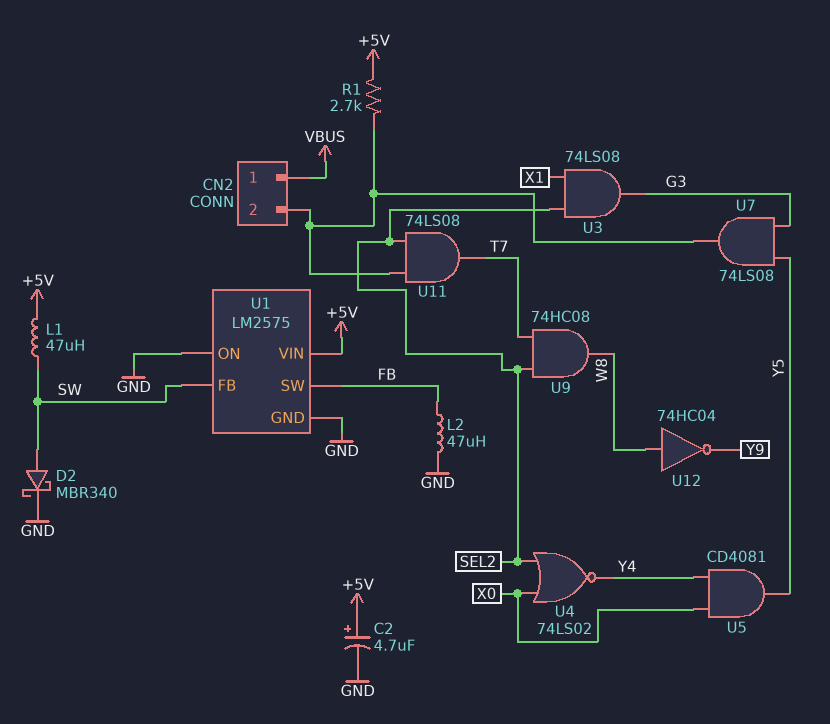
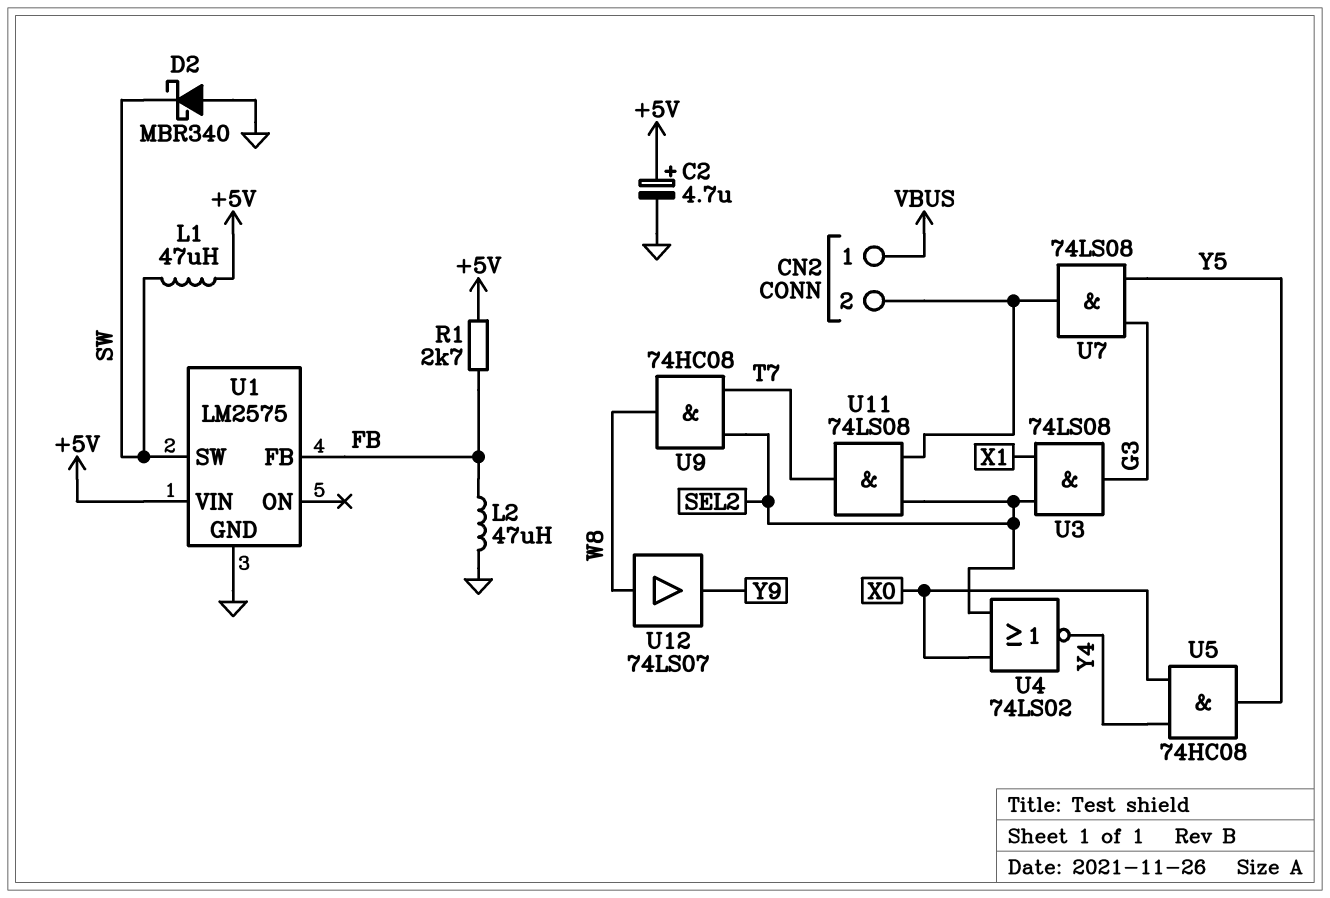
D2: schottky MBR340 (A SW, K GND) -> schottky MBR340 (A GND, K SW)
R1: 2.7k (+5V, CN2/2) -> 2.7k (+5V, FB)
U1 pin FB: SW -> FB
U1 pin ON: GND -> none
U1 pin SW: FB -> SW
U5: AND CD4081 (in X0, in Y4, out Y5) -> AND 74HC08 (in X0, in Y4, out Y5)
U12: NOT 74HC04 (in W8, out Y9) -> buffer 74LS07 (in W8, out Y9)

